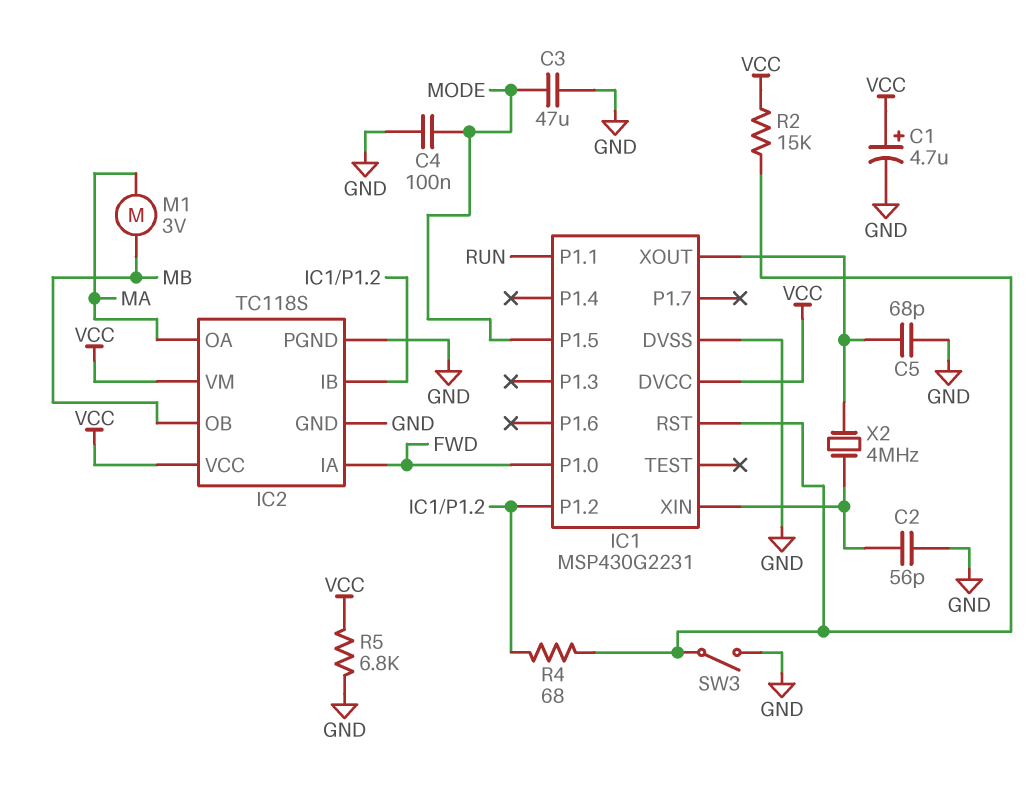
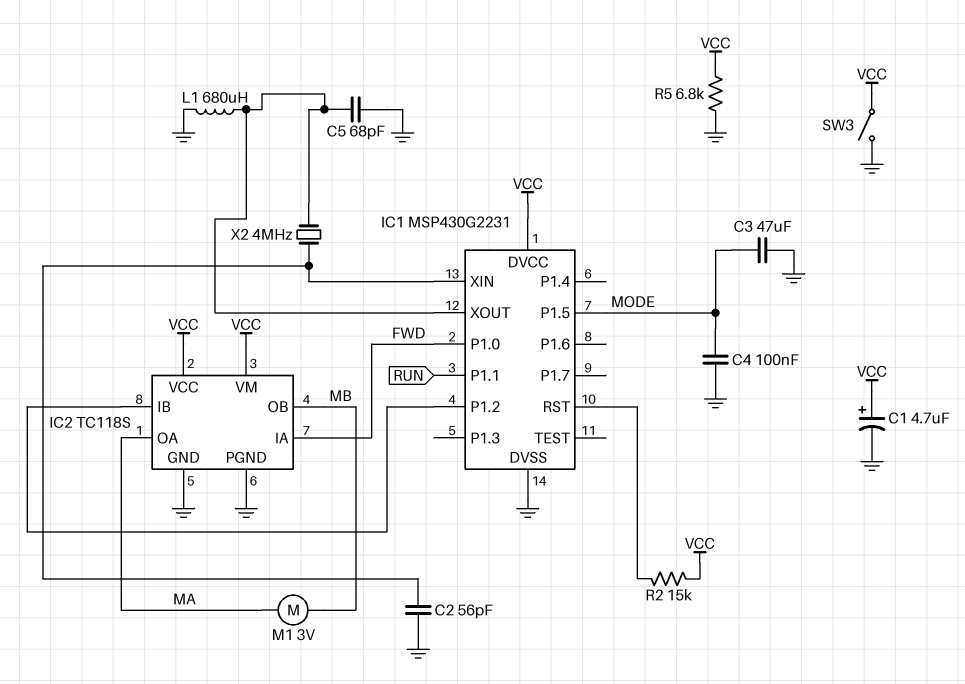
L1: none -> 680uH (GND, IC1/XOUT)
R4: 68 (IC1/P1.2, IC1/RST) -> none
SW3: switch (GND, IC1/RST) -> switch (GND, VCC)

